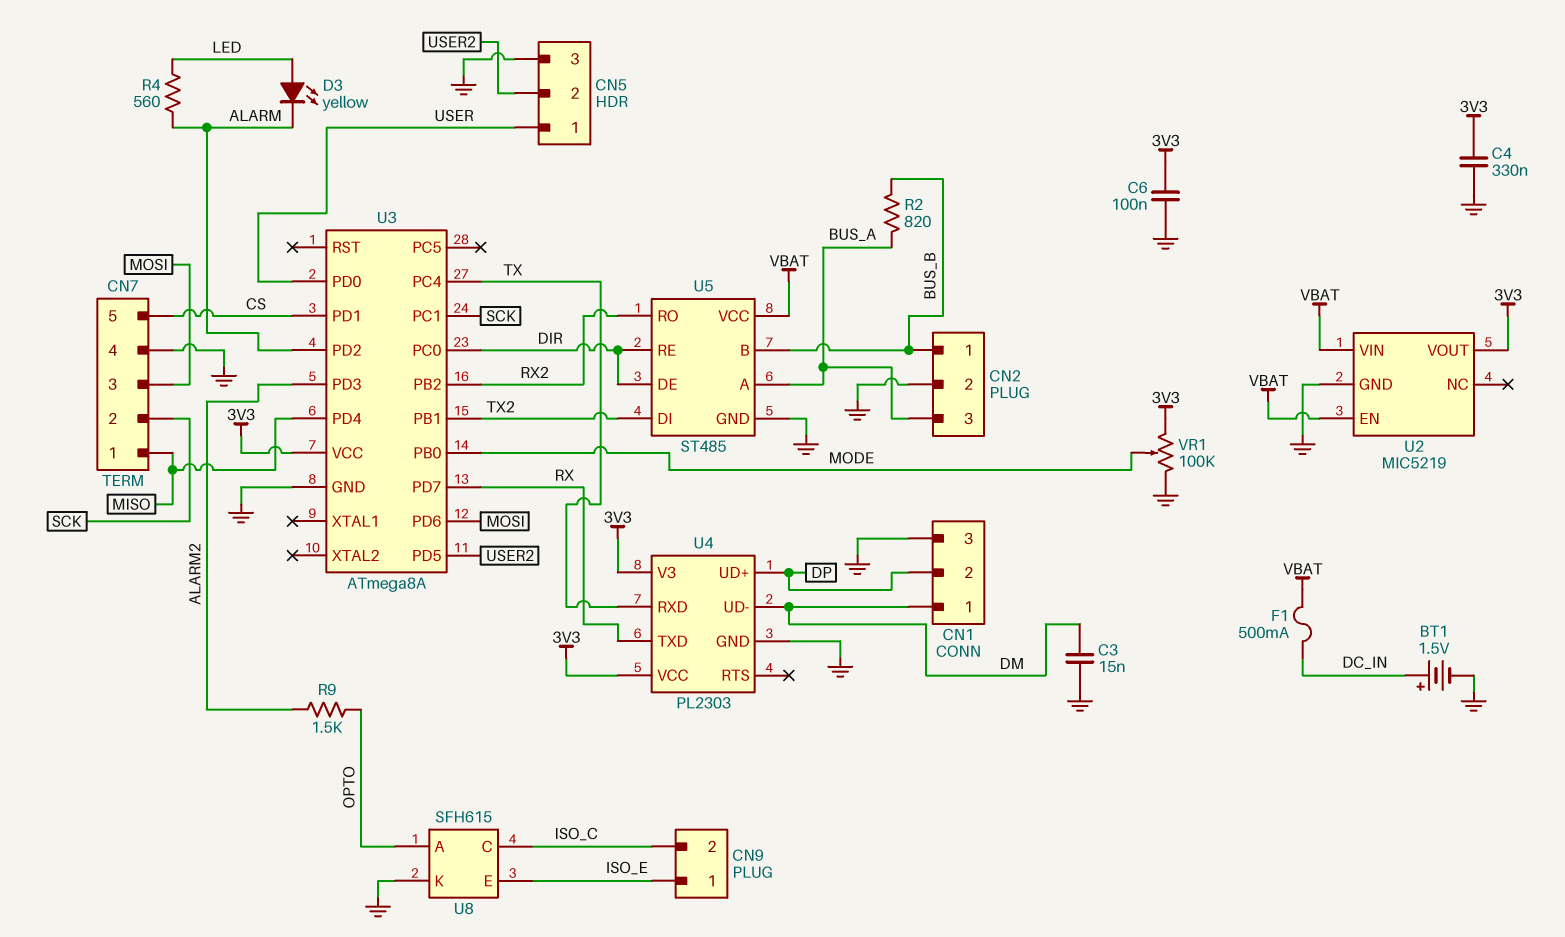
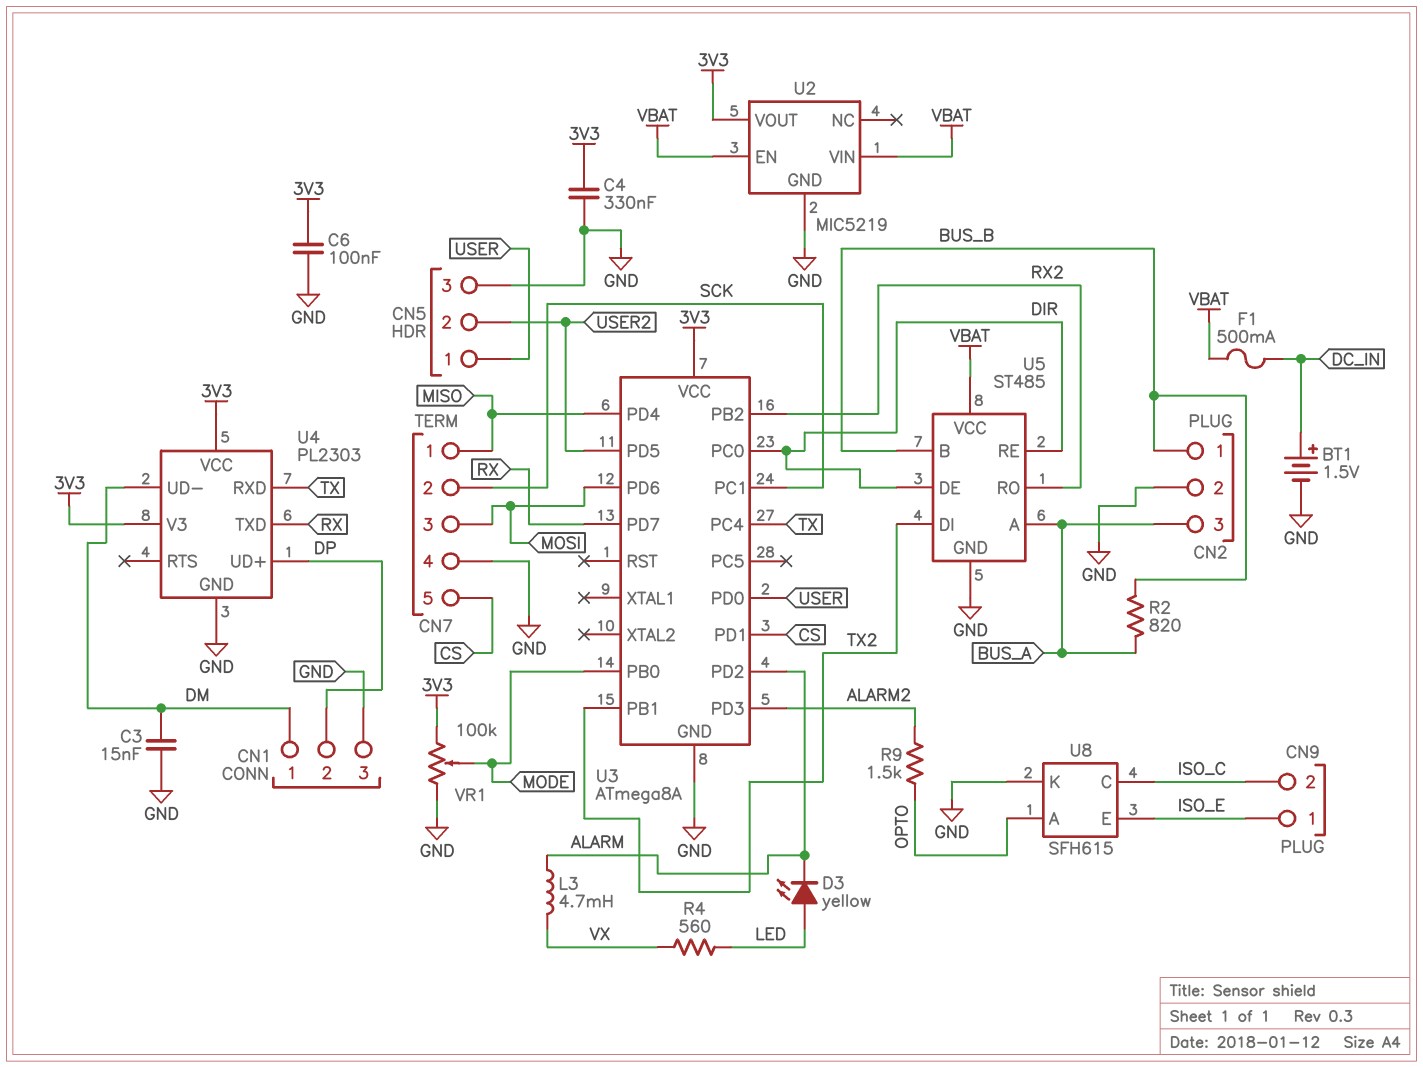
L3: none -> 4.7mH (ALARM, VX)
R4: 560 (ALARM, LED) -> 560 (LED, VX)

